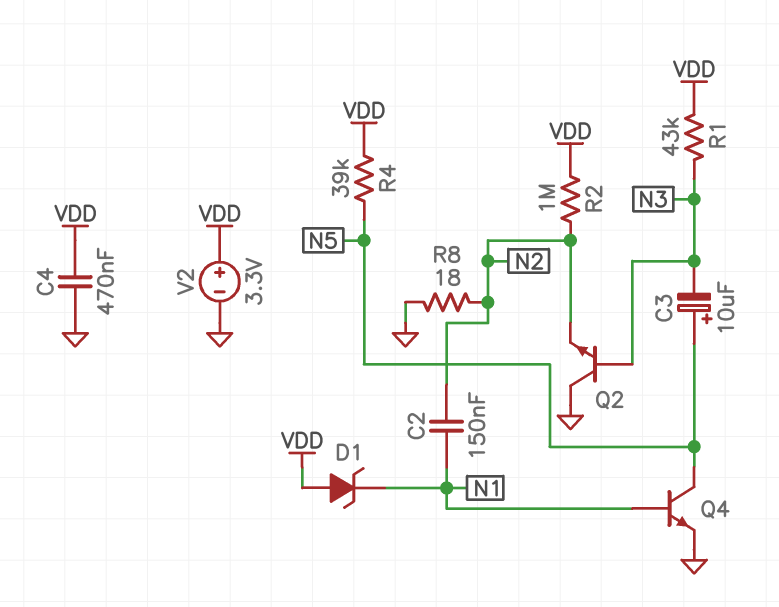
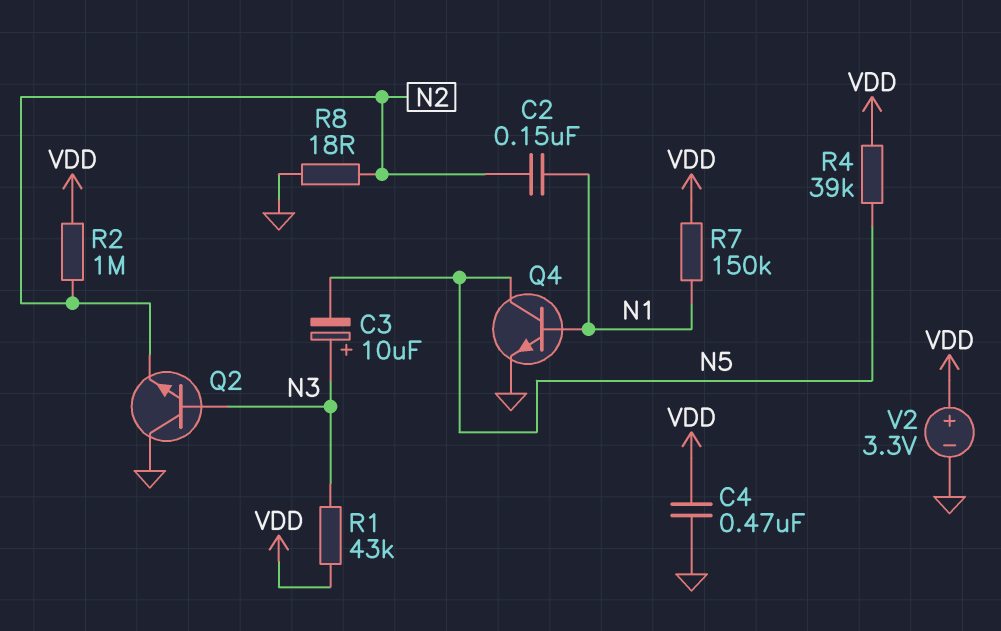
C3: 10uF (plus N5, minus N3) -> 10uF (plus N3, minus N5)
D1: zener (A VDD, K N1) -> none
R7: none -> 150k (N1, VDD)

